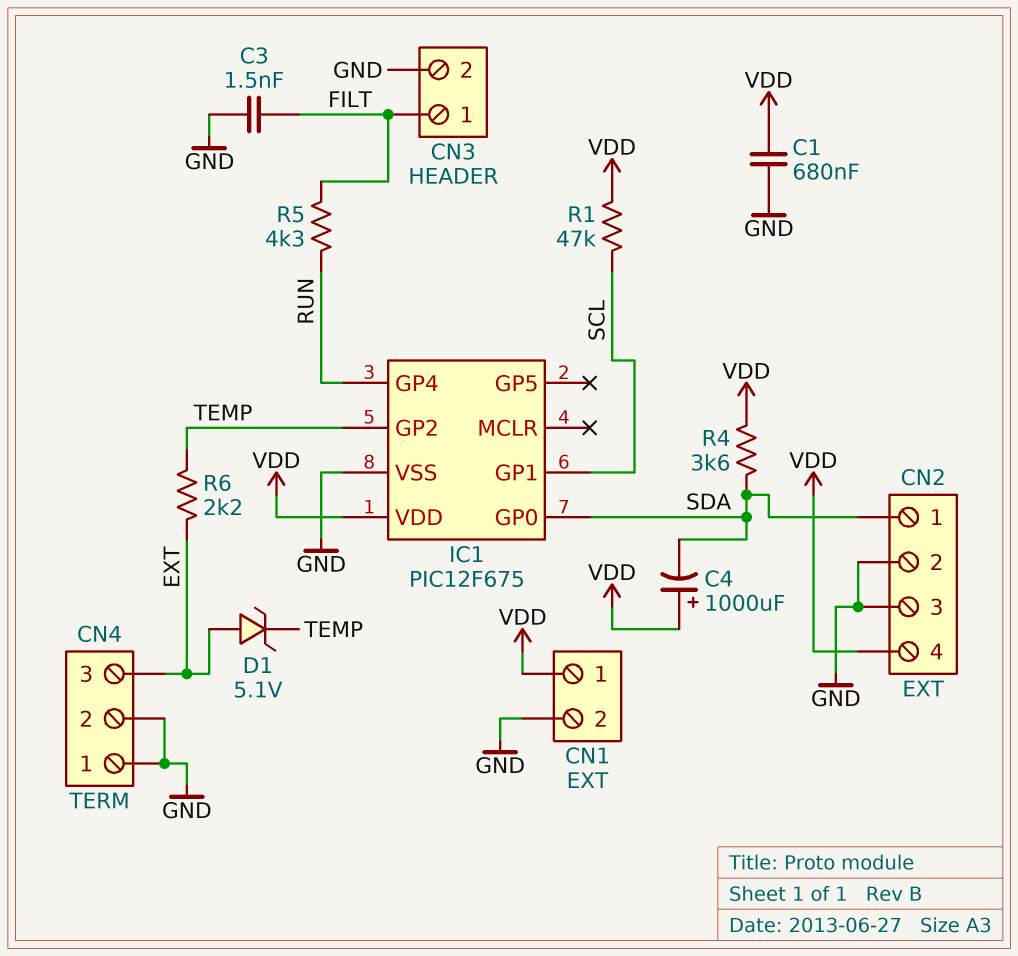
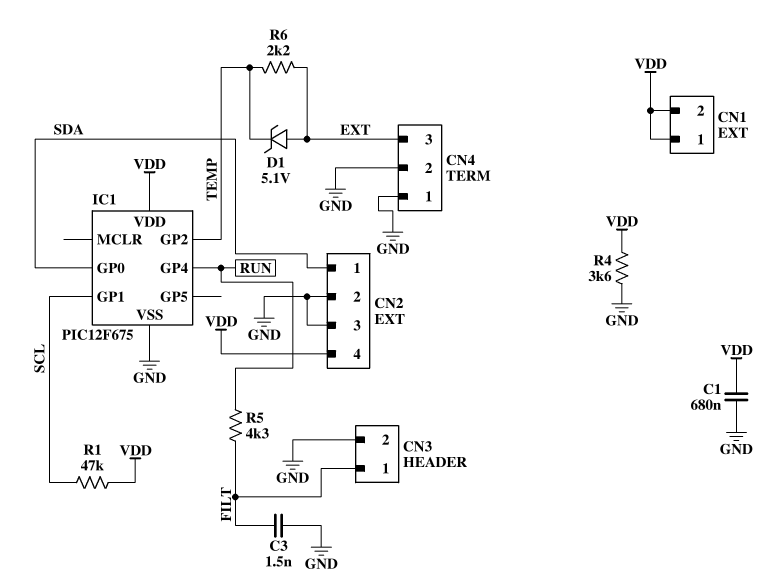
C4: 1000uF (plus VDD, minus SDA) -> none
CN1 pin 2: GND -> VDD
R4: 3.6k (SDA, VDD) -> 3.6k (GND, VDD)

